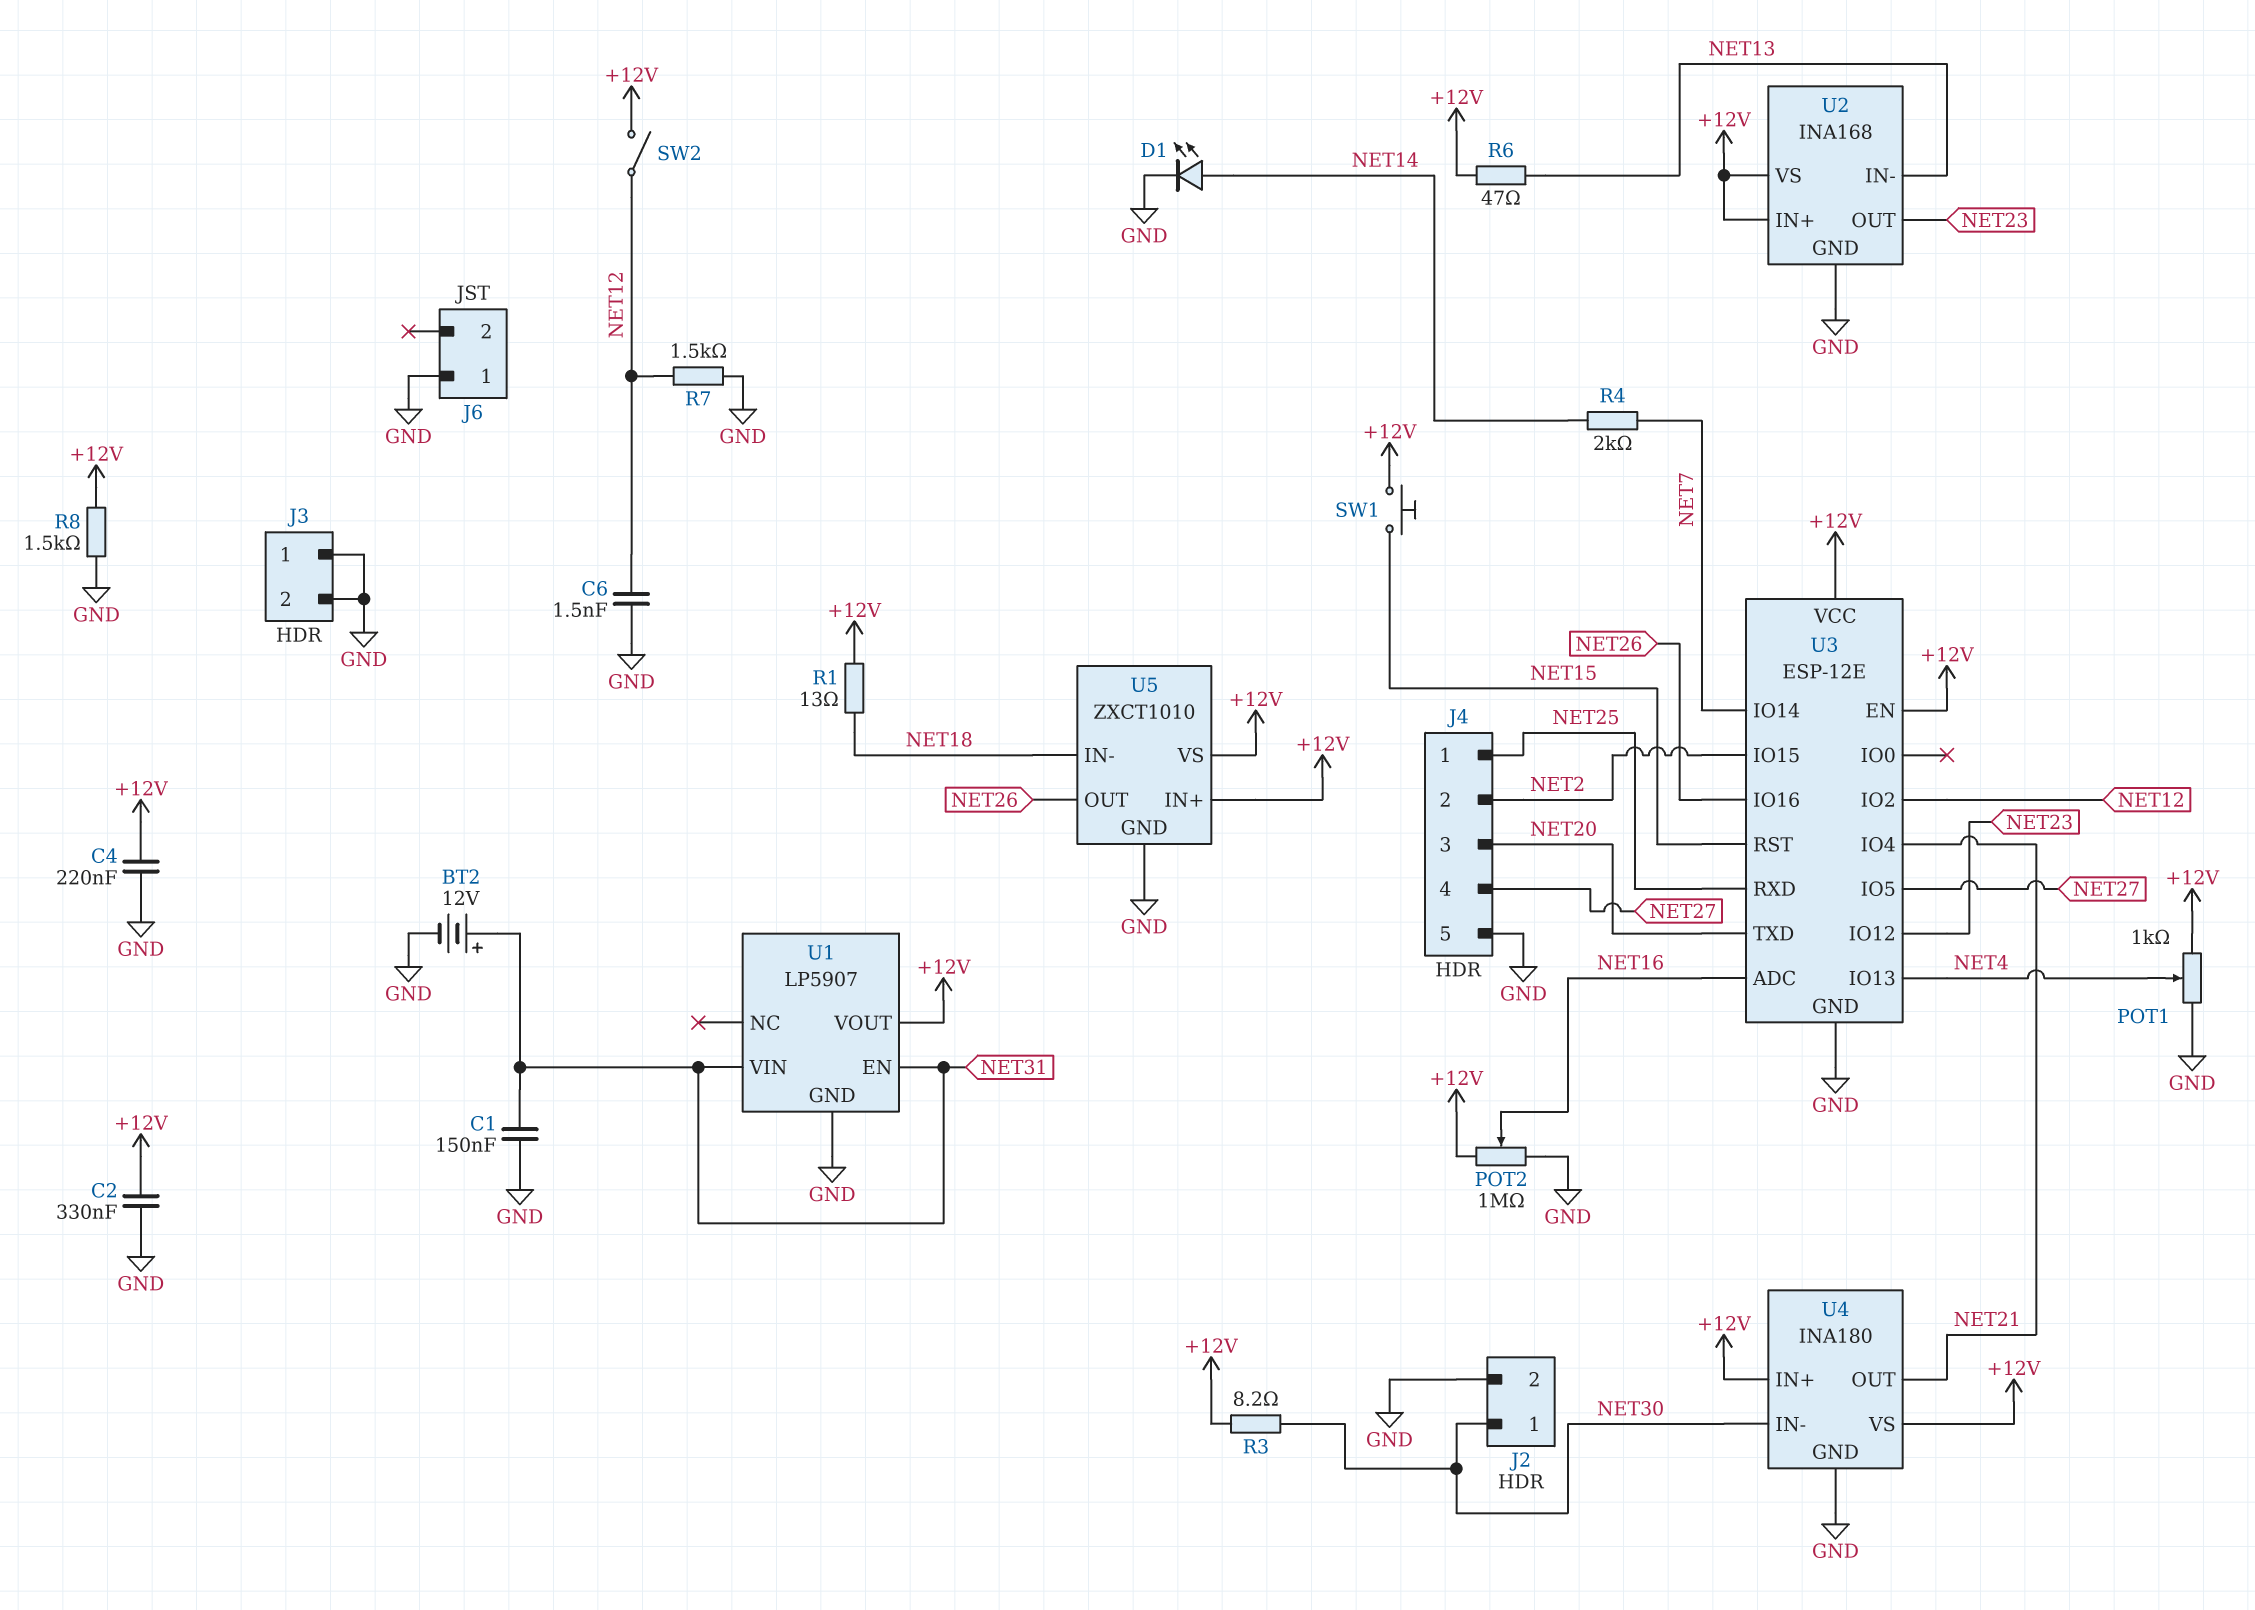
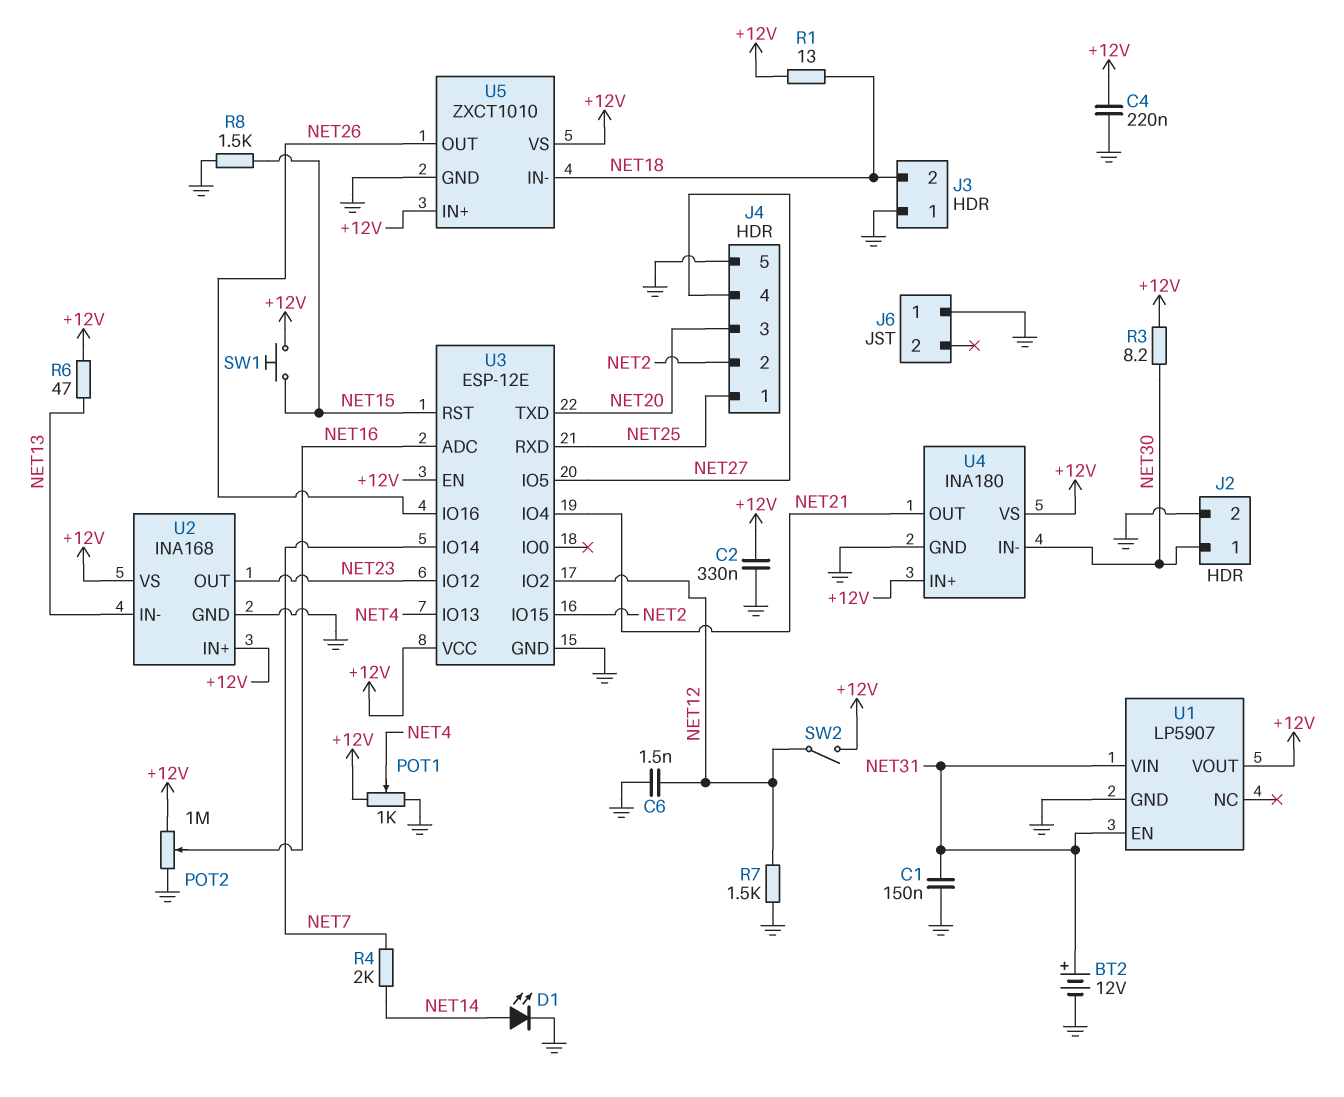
J3 pin 2: GND -> NET18
R8: 1.5k (+12V, GND) -> 1.5k (GND, NET15)

